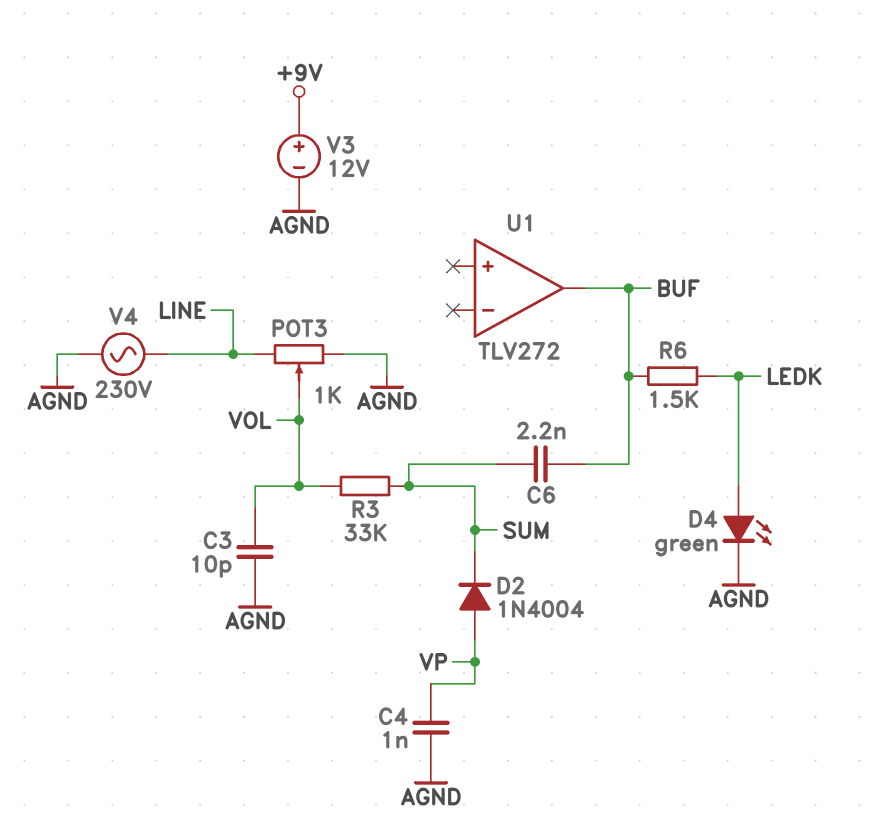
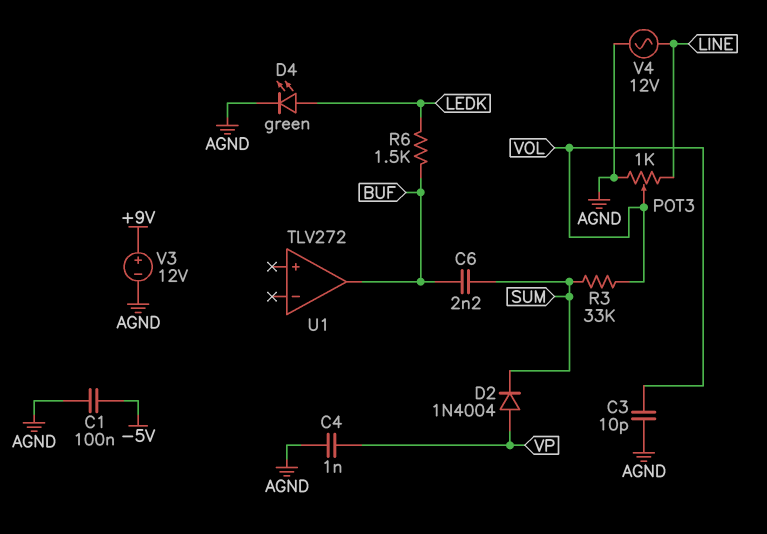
C1: none -> 100nF (-5V, AGND)
V4: AC 230V (AGND, LINE) -> AC 12V (AGND, LINE)

